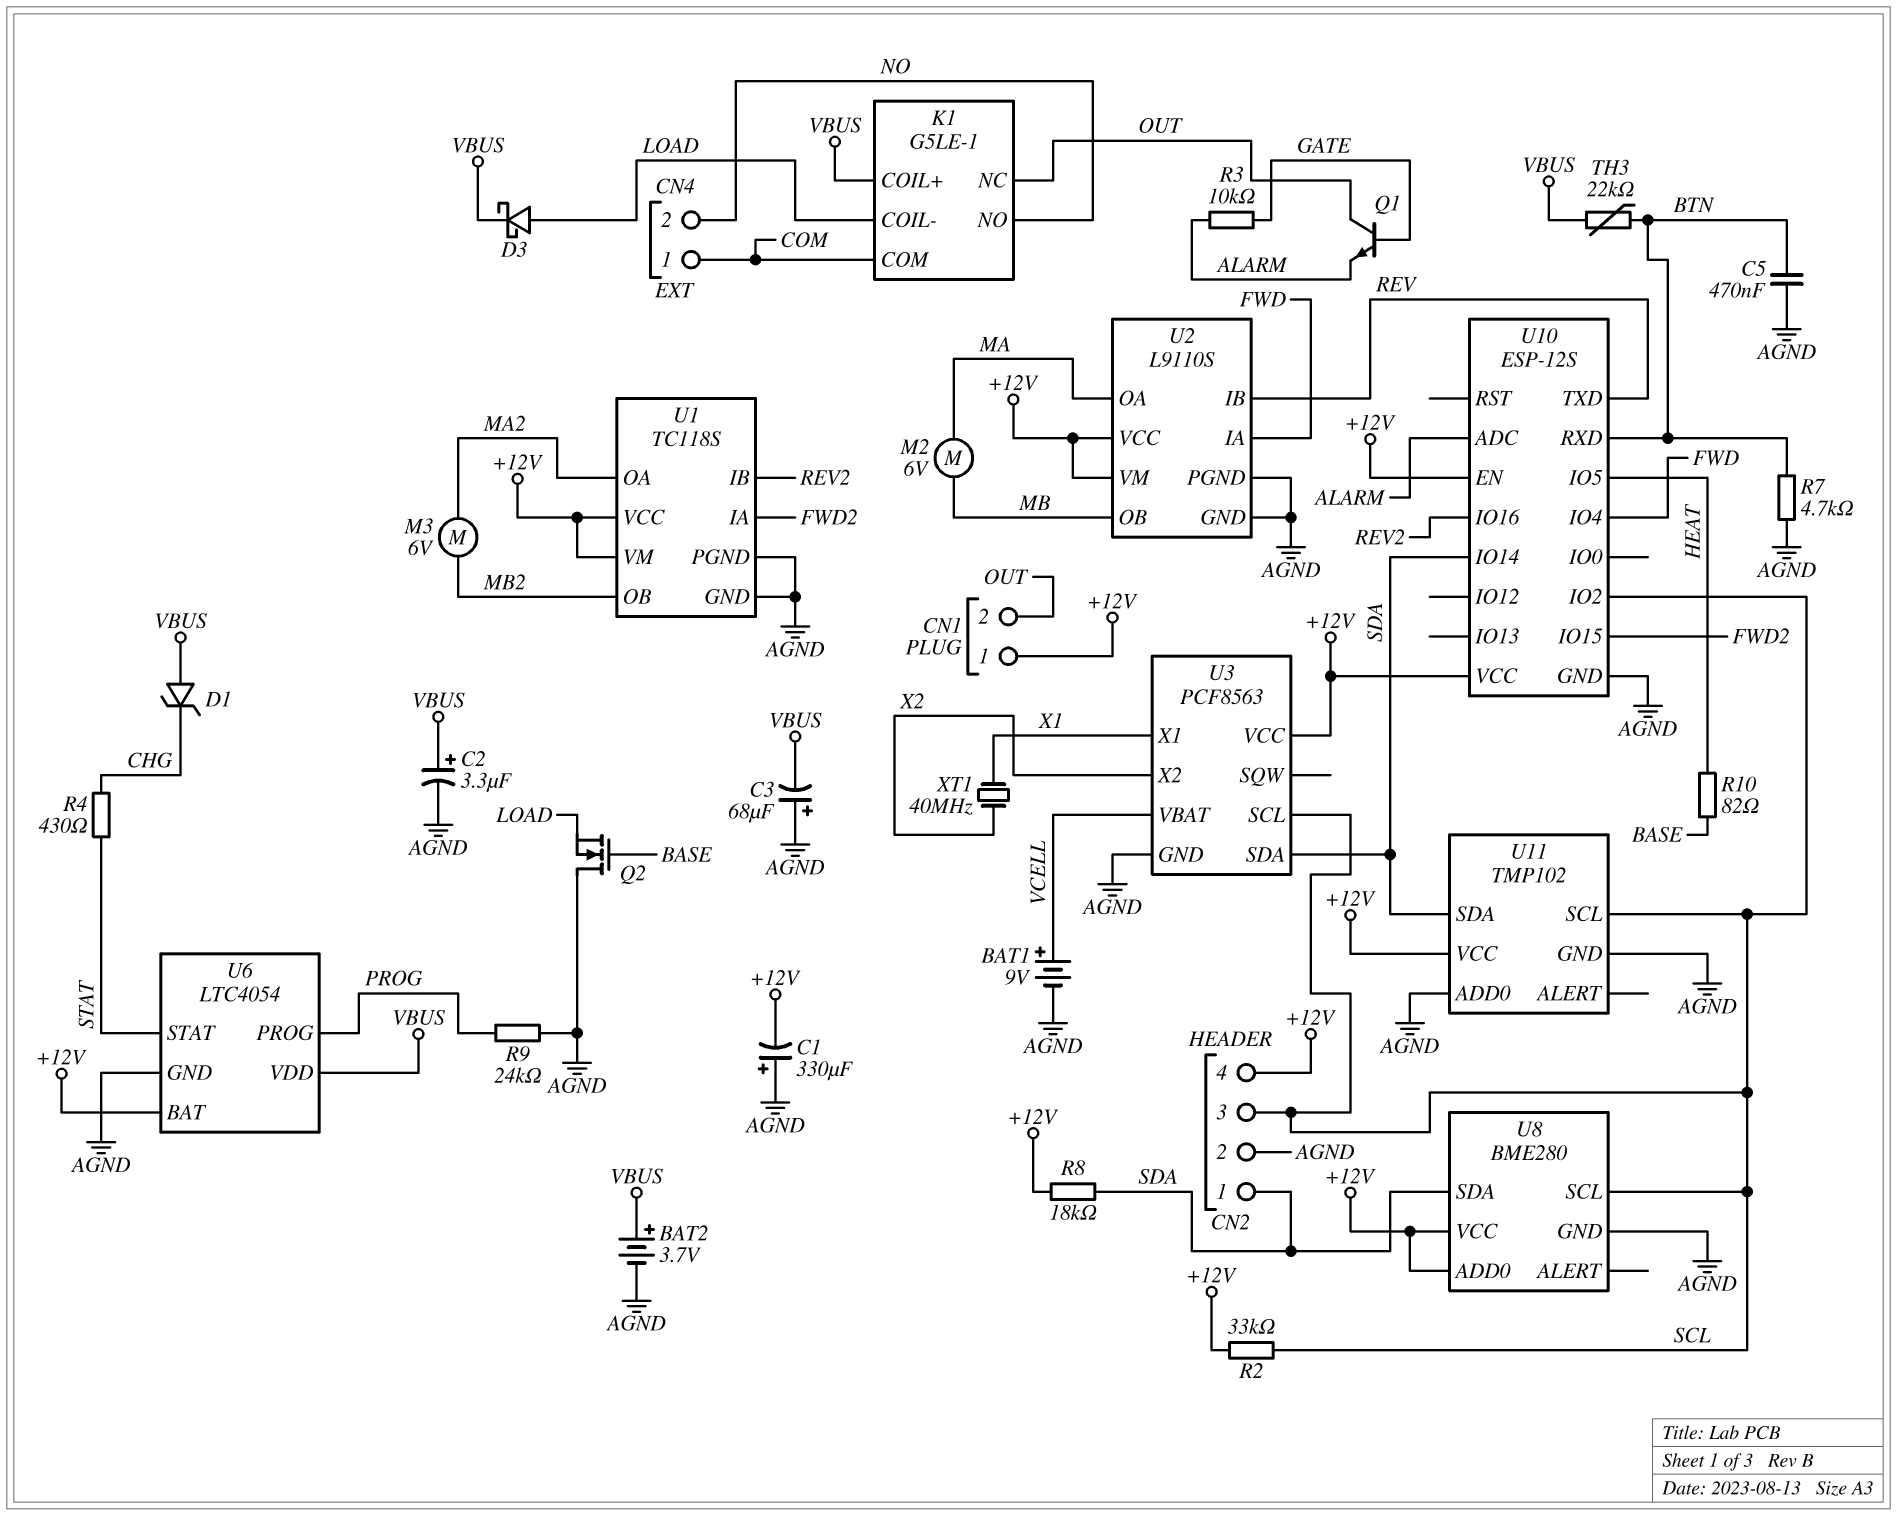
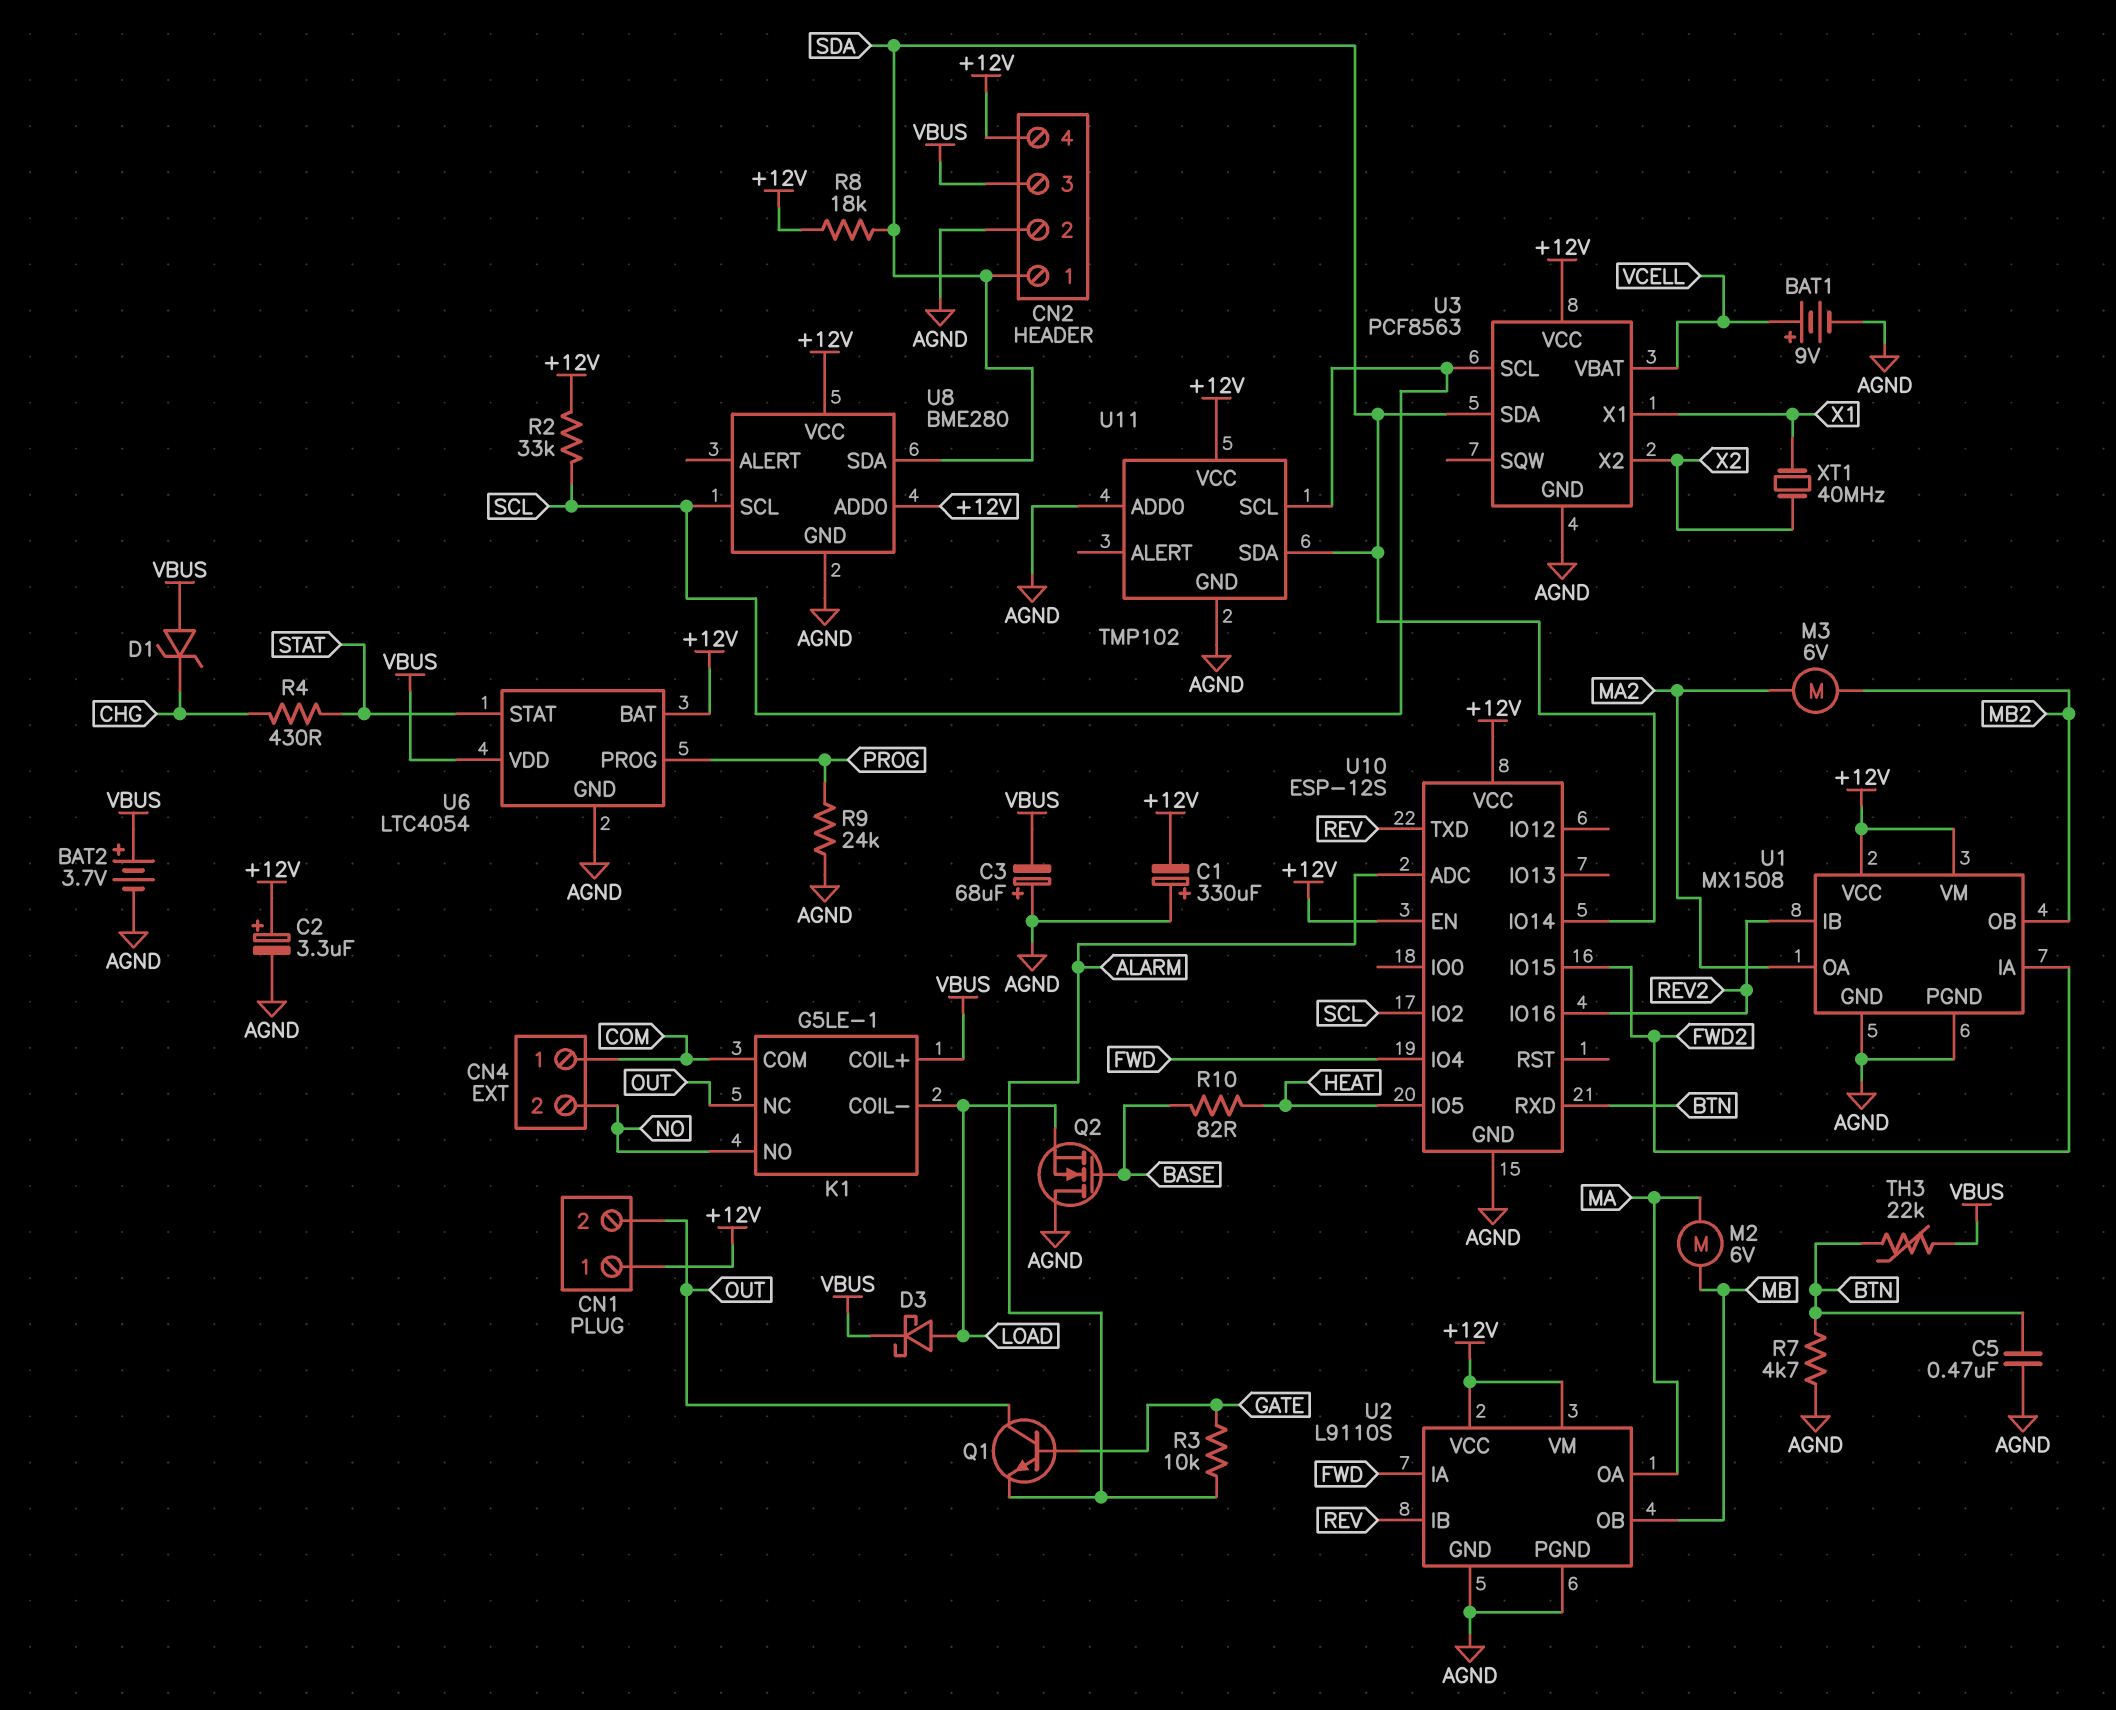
C2: 3.3uF (plus VBUS, minus AGND) -> 3.3uF (plus +12V, minus AGND)
CN2 pin 3: SCL -> VBUS
U1: TC118S -> MX1508

